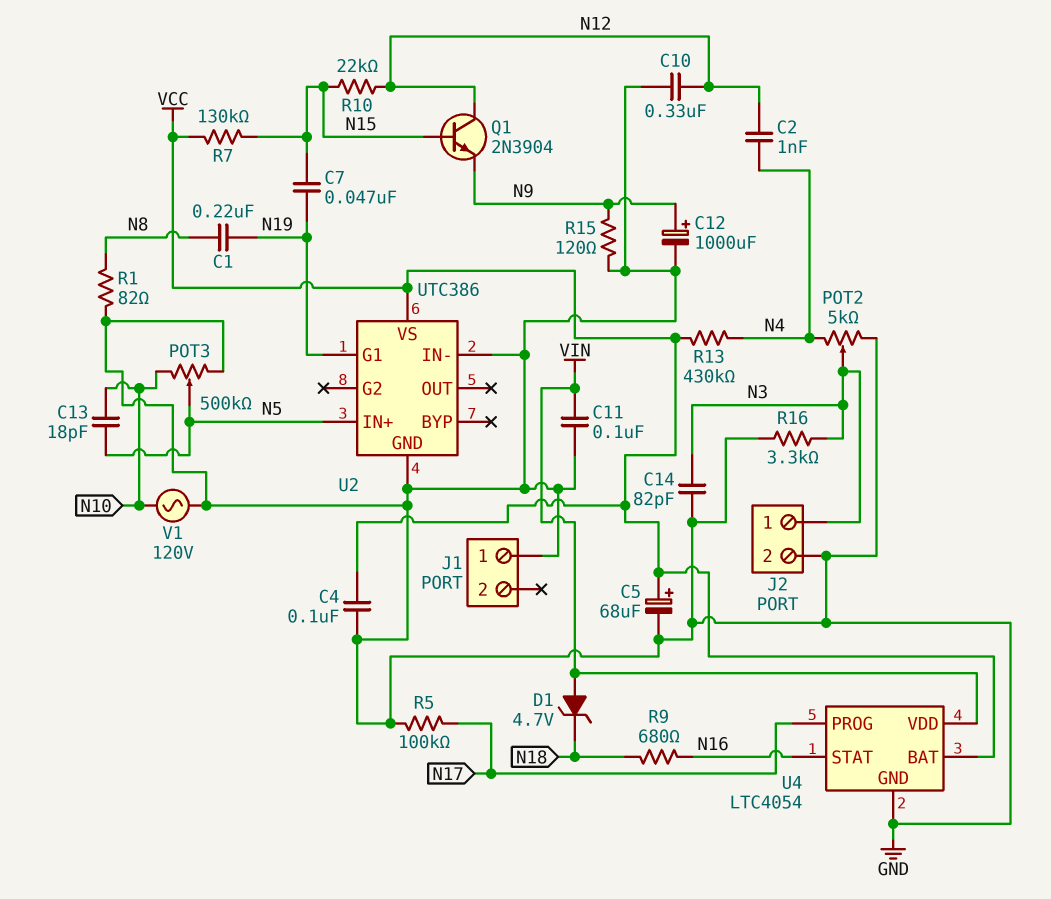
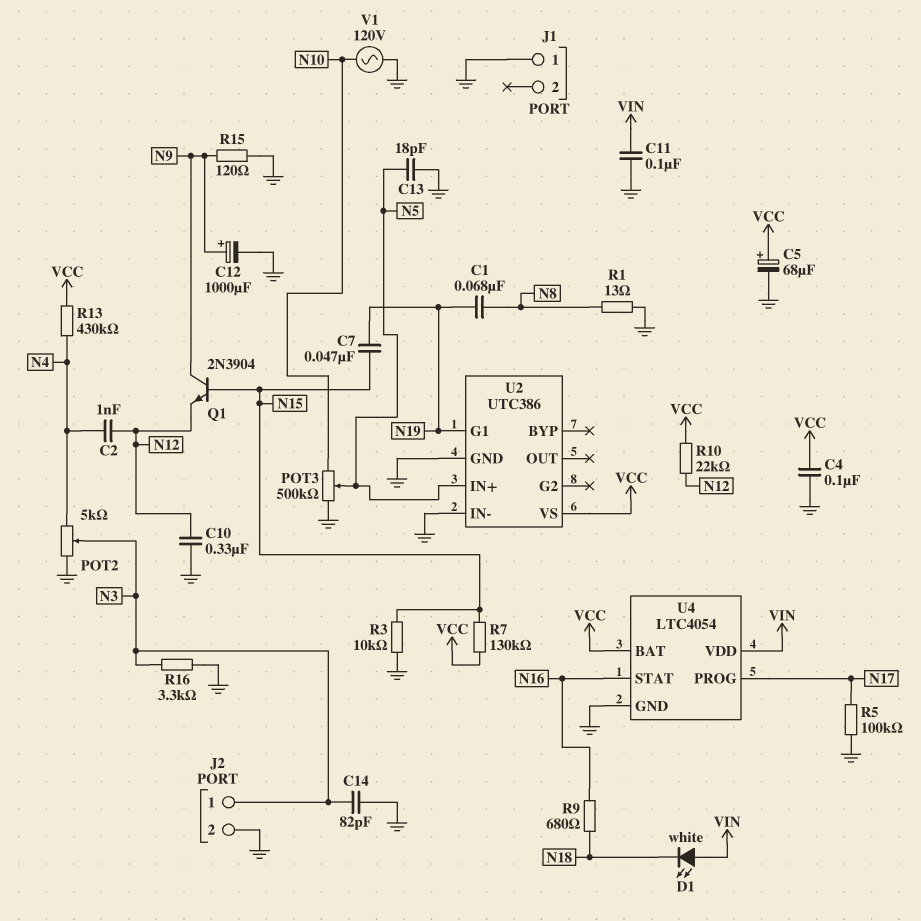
C1: 220nF (N8, N19) -> 68nF (N8, N19)
C13: 18pF (N5, N10) -> 18pF (GND, N5)
D1: zener 4.7V (A VIN, K N18) -> LED white (A VIN, K N18)
Q1: NPN 2N3904 (B N15, C N12, E N9) -> NPN 2N3904 (B N15, C N9, E N12)
R1: 82 (GND, N8) -> 13 (GND, N8)
R3: none -> 10k (GND, N15)
R10: 22k (N12, N15) -> 22k (N12, VCC)

